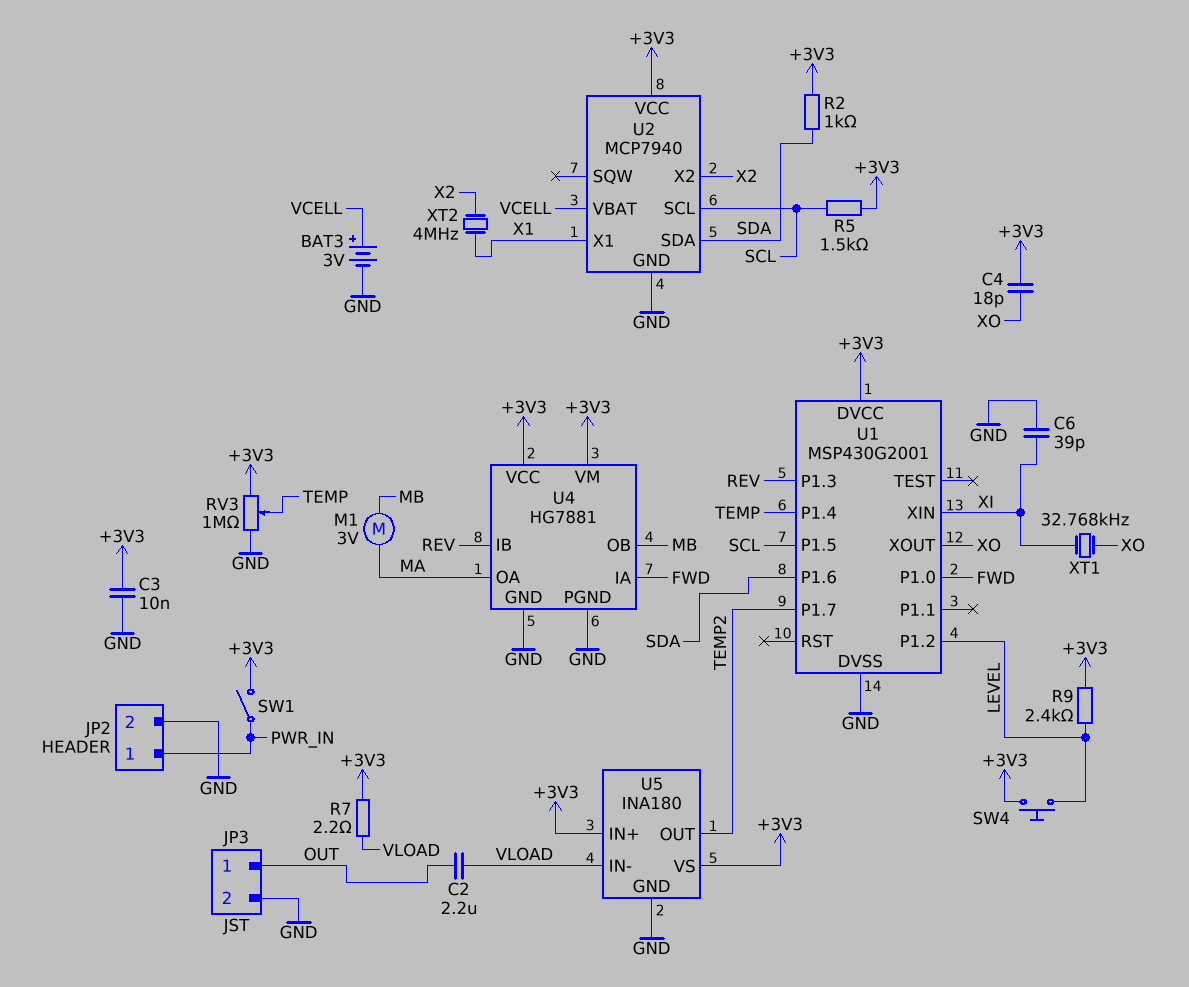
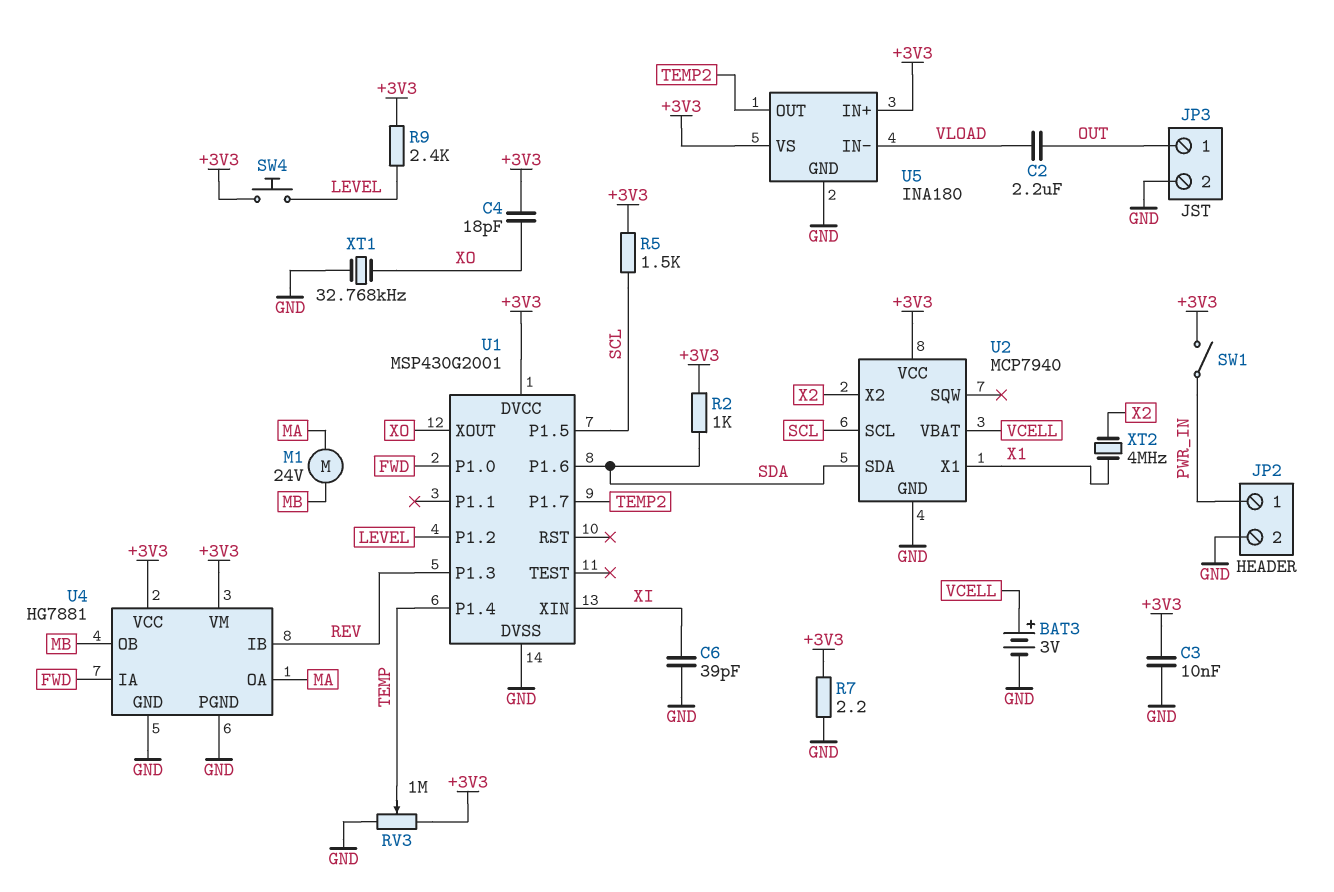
M1: motor 3V (MA, MB) -> motor 24V (MA, MB)
R7: 2.2 (+3V3, VLOAD) -> 2.2 (+3V3, GND)
XT1: 32.768kHz (XI, XO) -> 32.768kHz (GND, XO)

